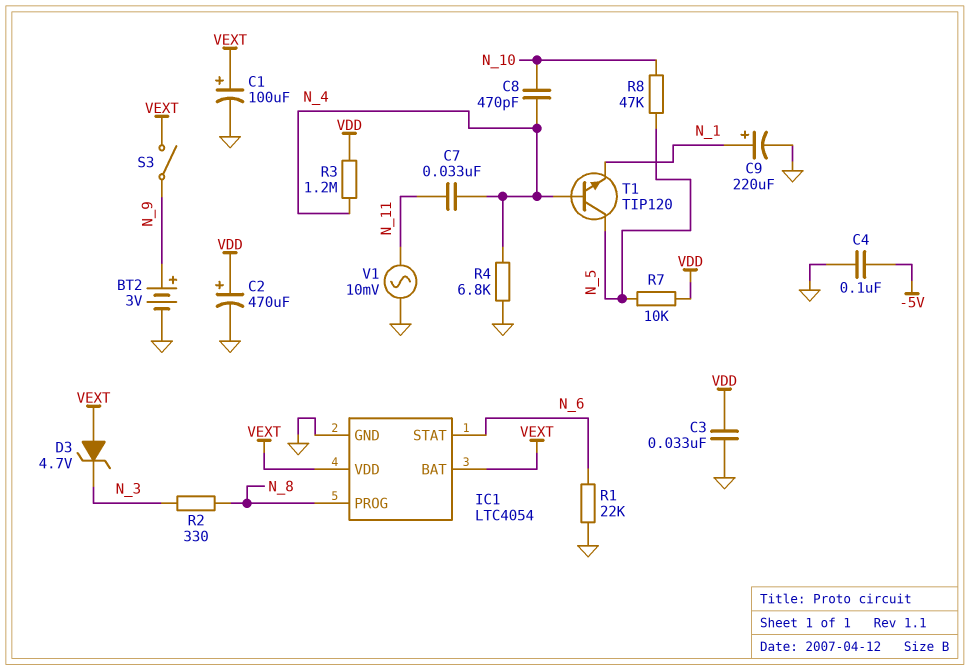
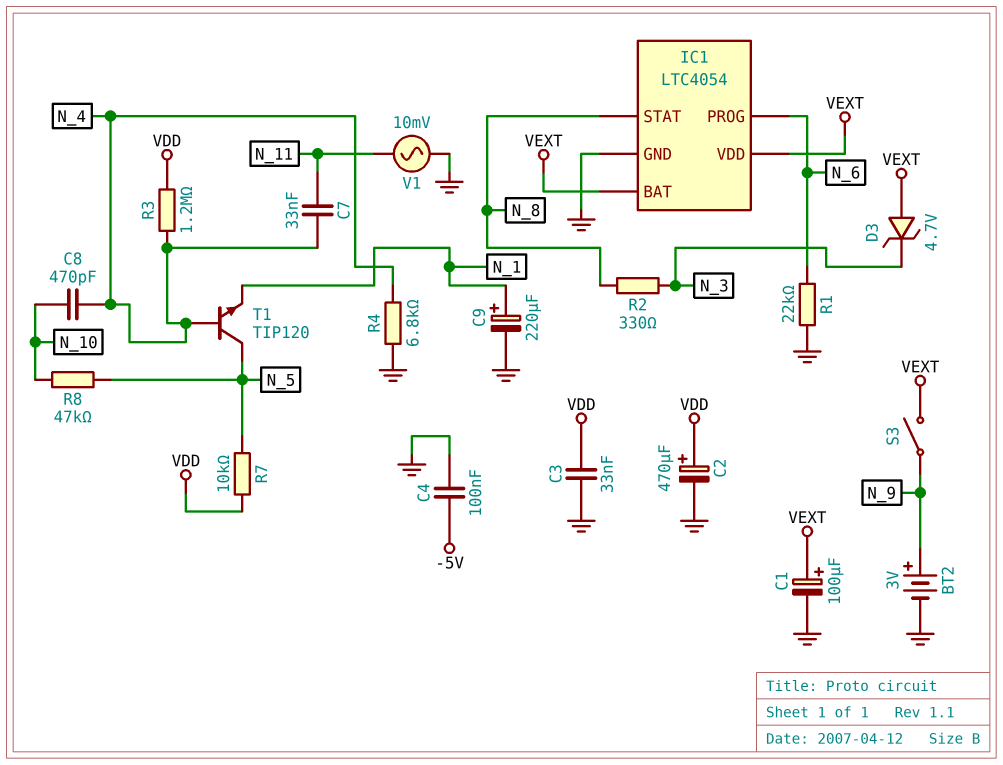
IC1 pin PROG: N_8 -> N_6
IC1 pin STAT: N_6 -> N_8

